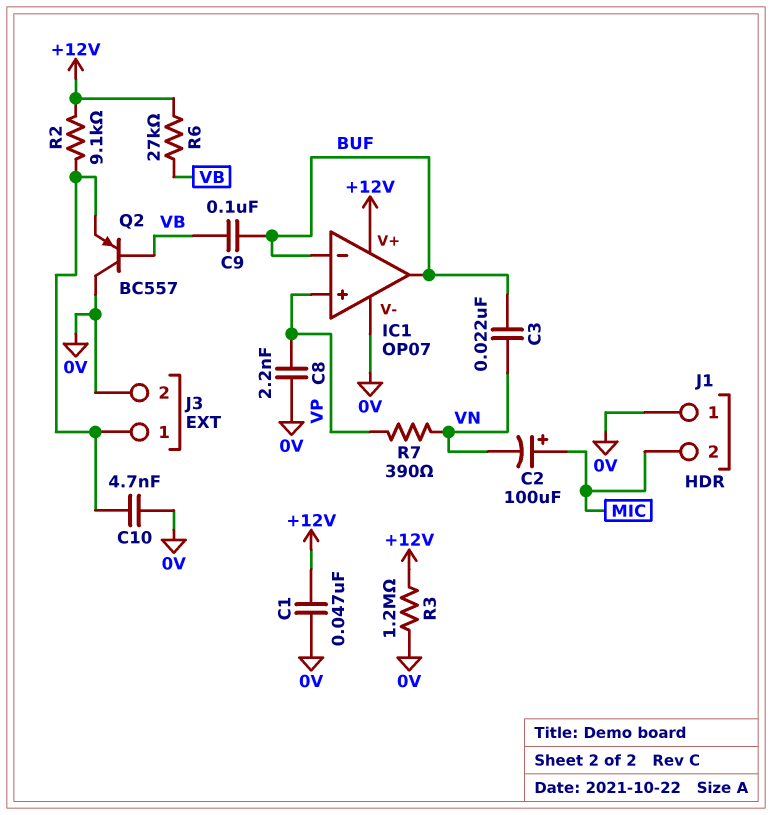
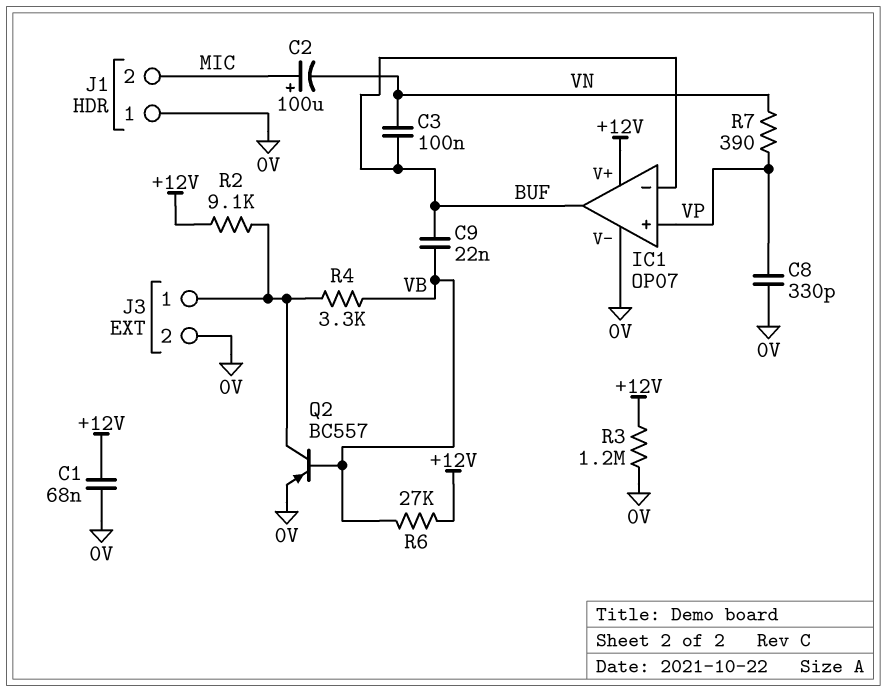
C1: 47nF (+12V, 0V) -> 68nF (+12V, 0V)
C3: 22nF (BUF, VN) -> 100nF (BUF, VN)
C8: 2.2nF (0V, VP) -> 330pF (0V, VP)
C9: 100nF (BUF, VB) -> 22nF (BUF, VB)
C10: 4.7nF (0V, J3/1) -> none
Q2: PNP BC557 (B VB, C 0V, E J3/1) -> PNP BC557 (B VB, C J3/1, E 0V)
R4: none -> 3.3k (J3/1, VB)

